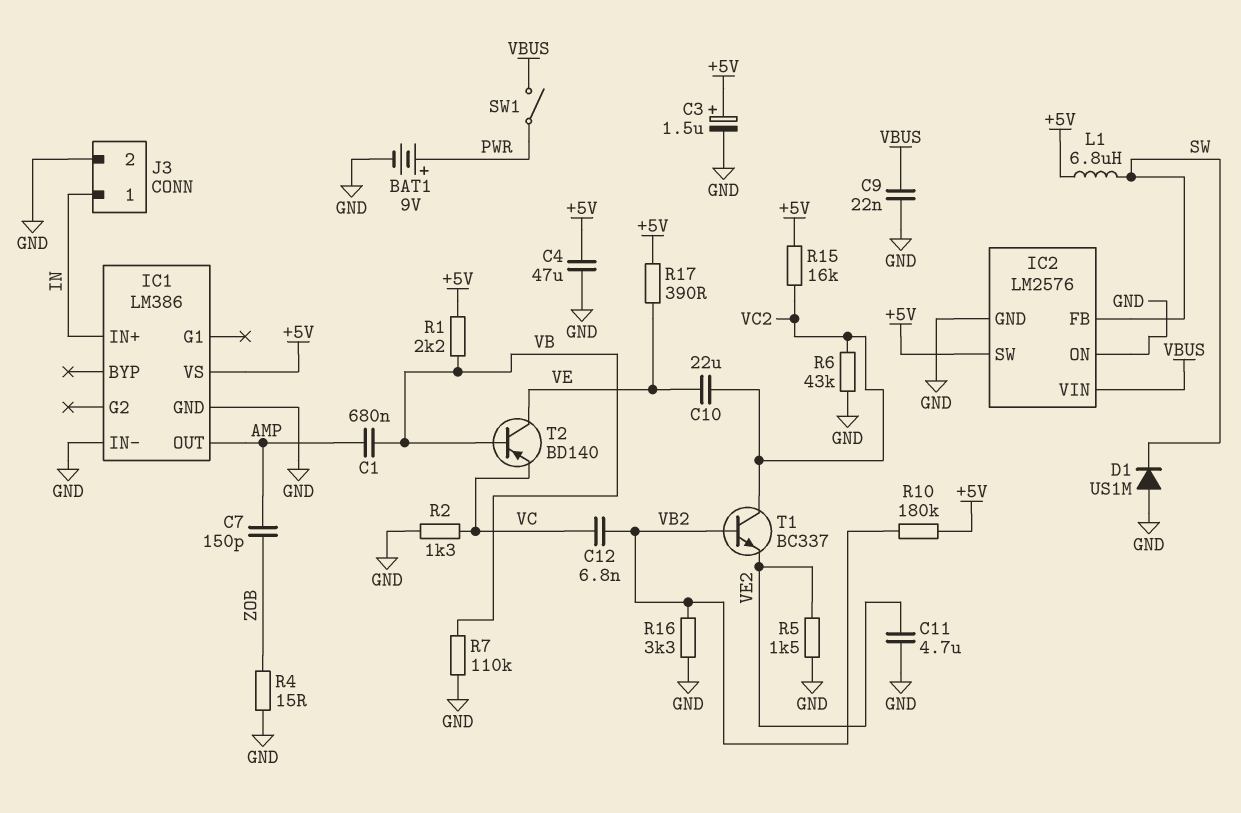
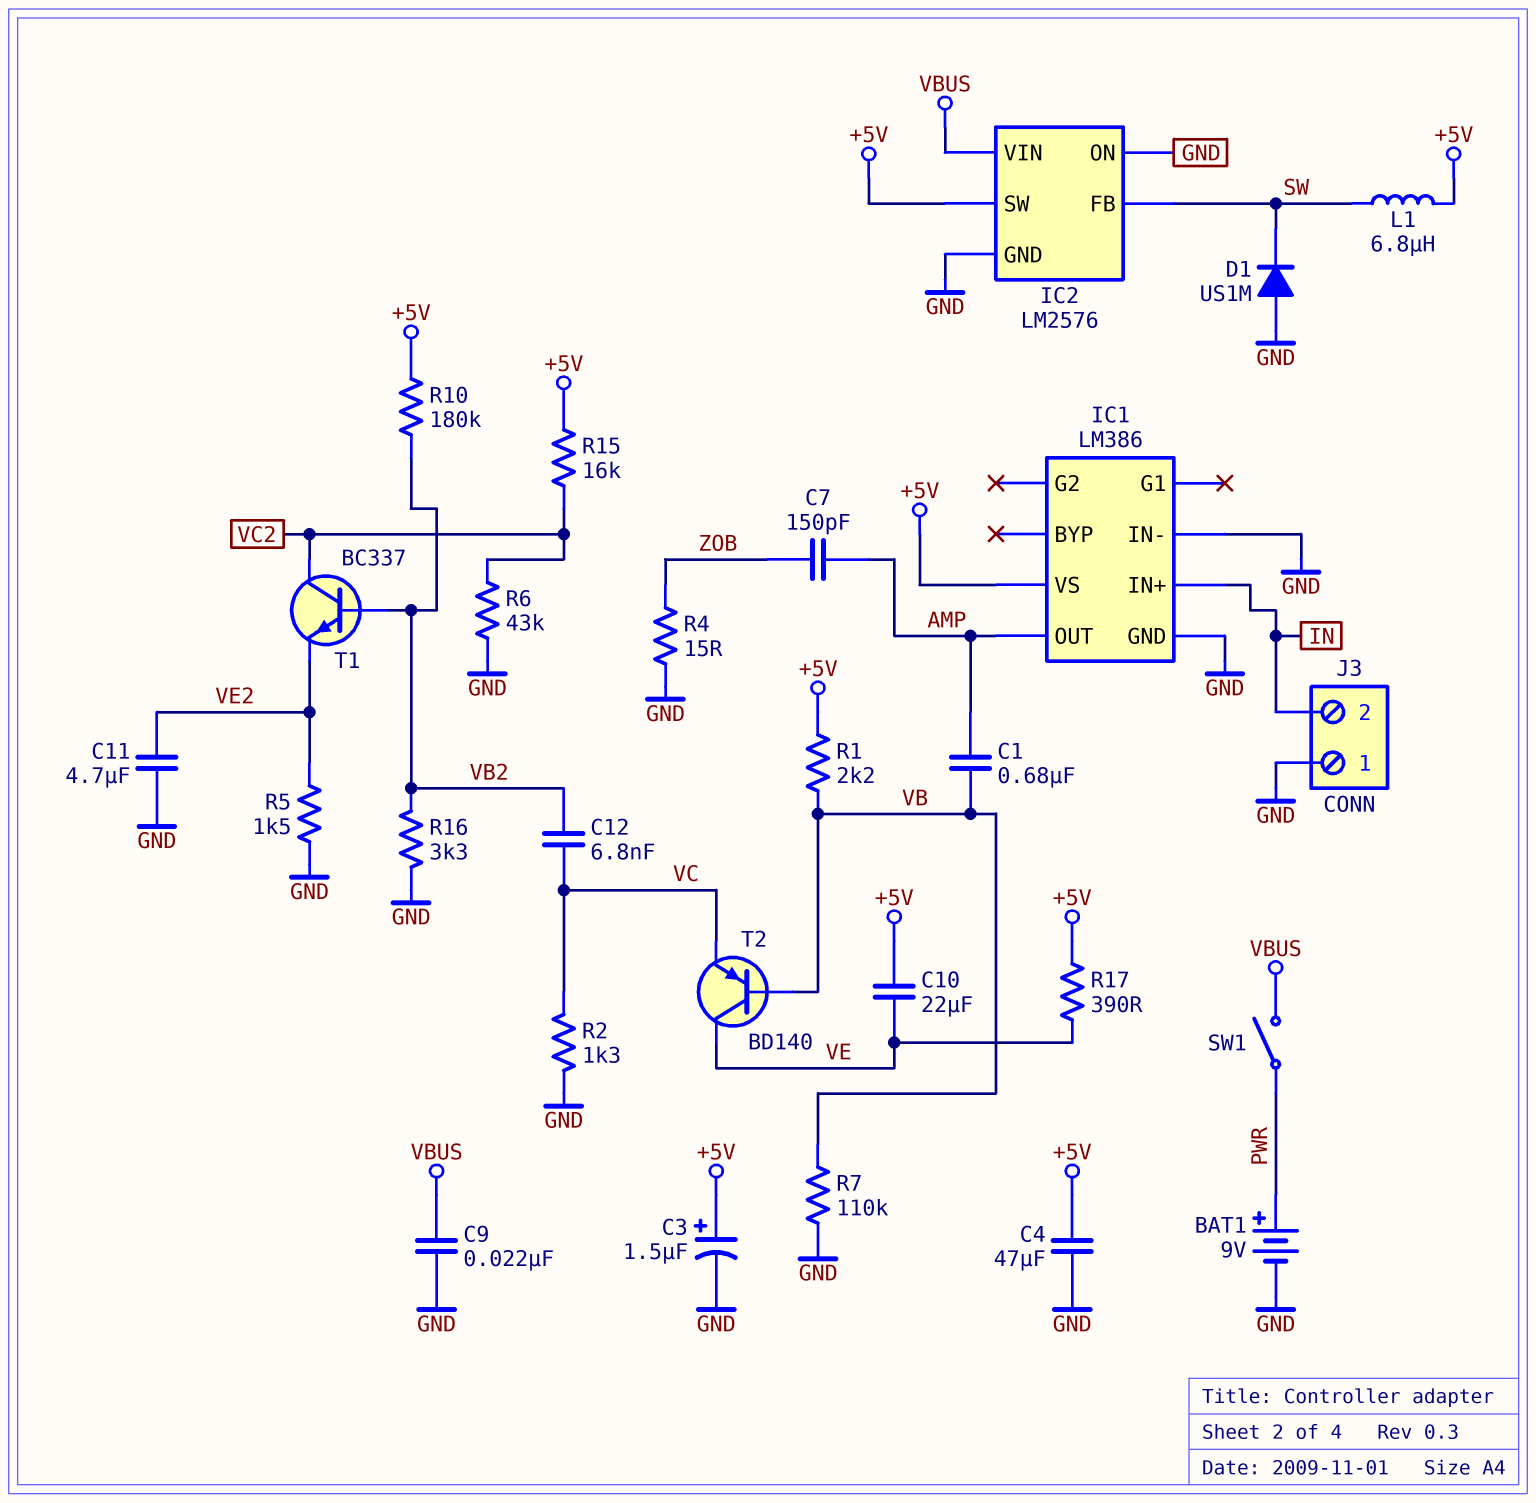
C10: 22uF (VC2, VE) -> 22uF (+5V, VE)
J3 pin 1: IN -> GND
J3 pin 2: GND -> IN

